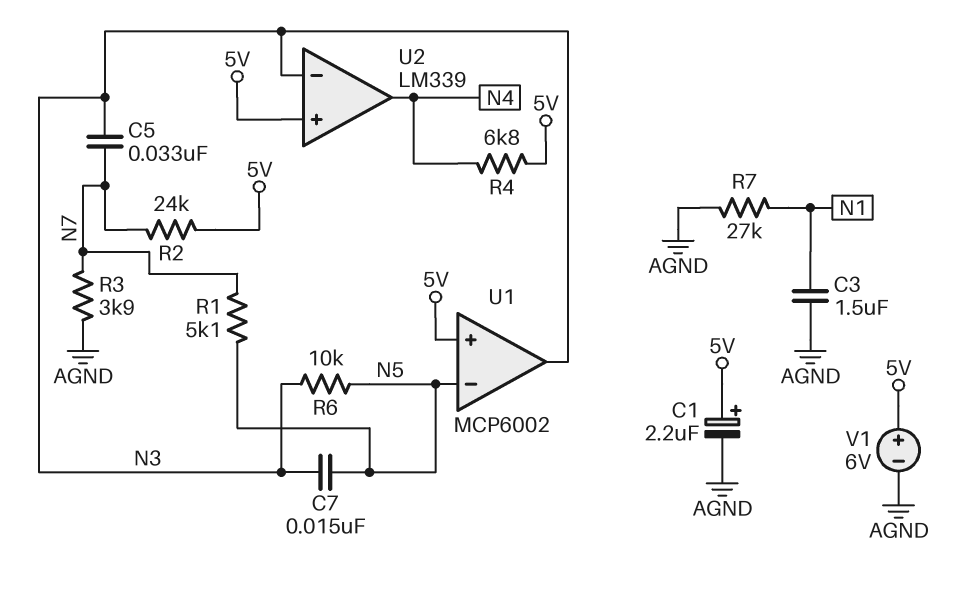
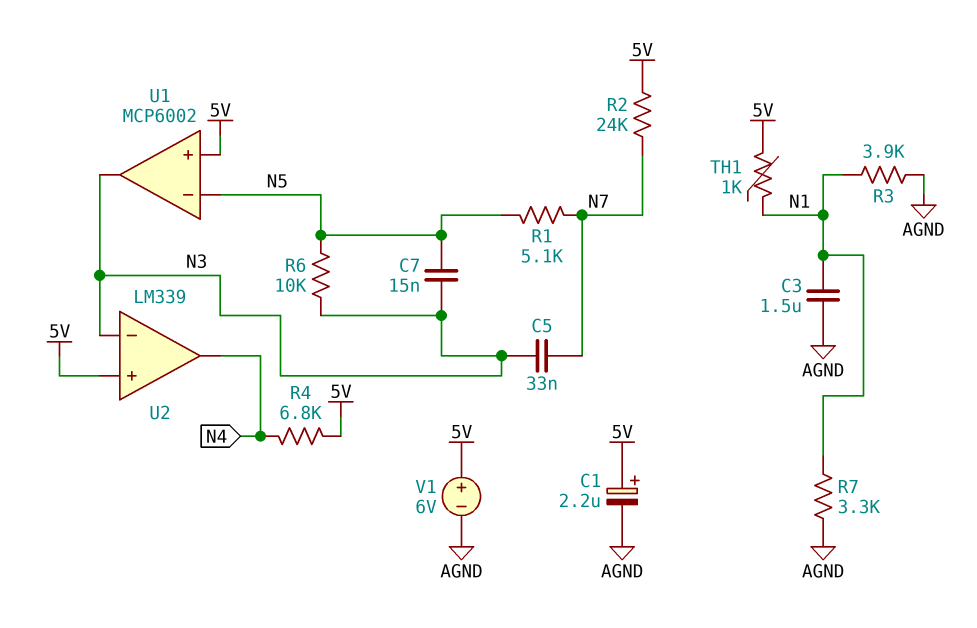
R3: 3.9k (AGND, N7) -> 3.9k (AGND, N1)
R7: 27k (AGND, N1) -> 3.3k (AGND, N1)
TH1: none -> 1k (5V, N1)

